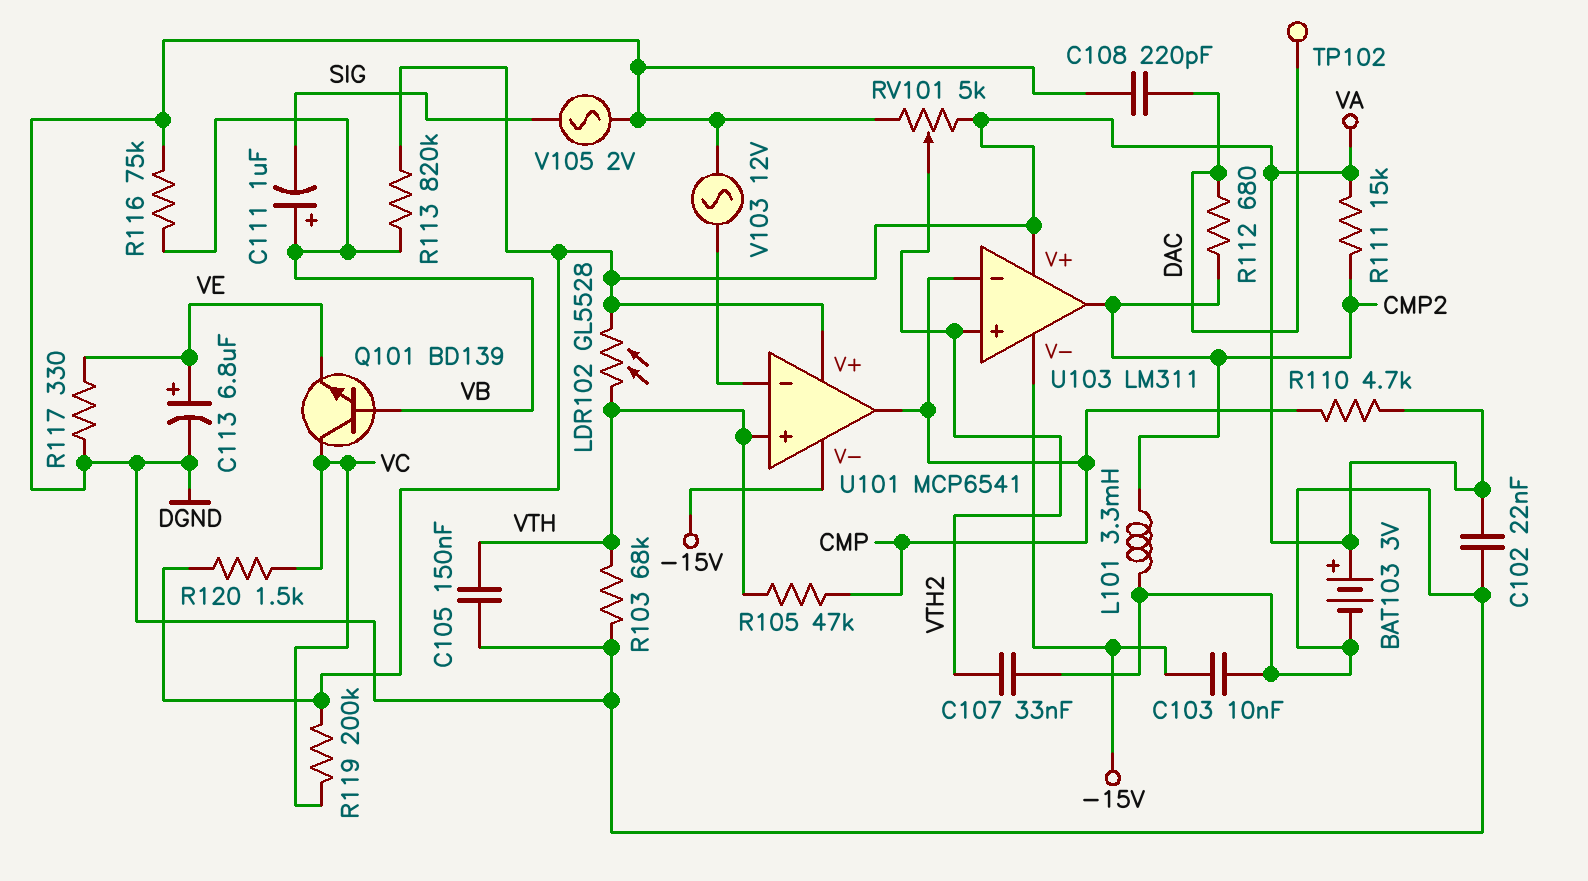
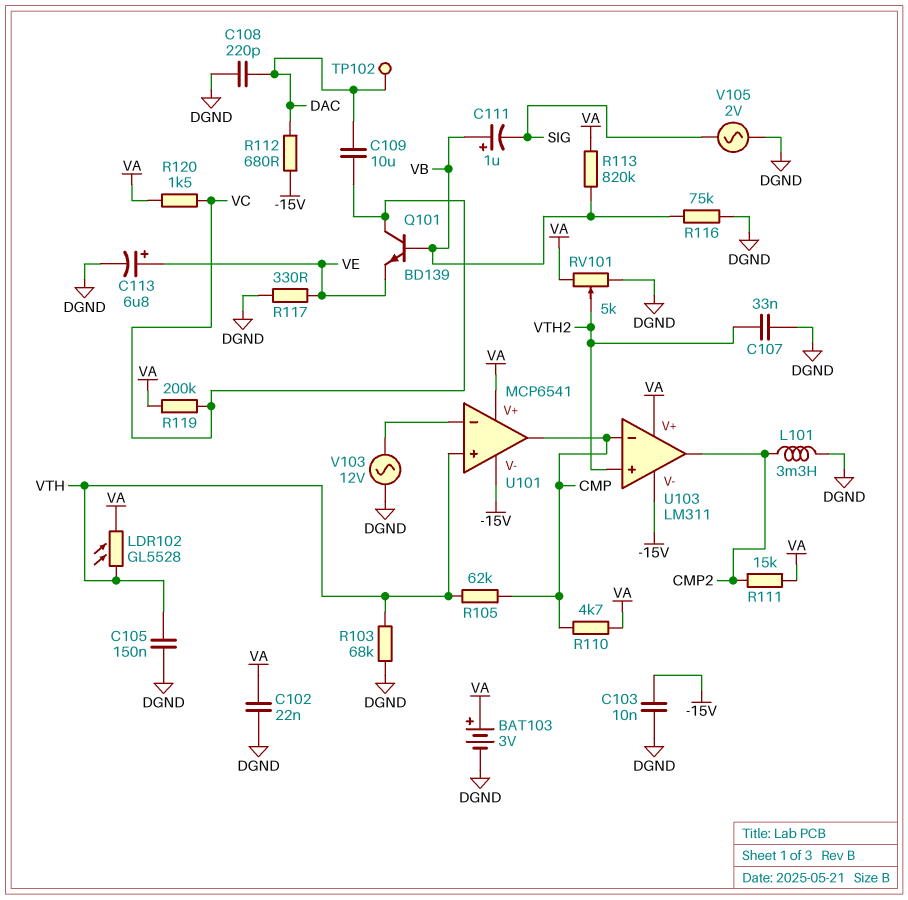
C109: none -> 10uF (DAC, VC)
R105: 47k (CMP, VTH) -> 62k (CMP, VTH)
R112: 680 (CMP2, DAC) -> 680 (-15V, DAC)

